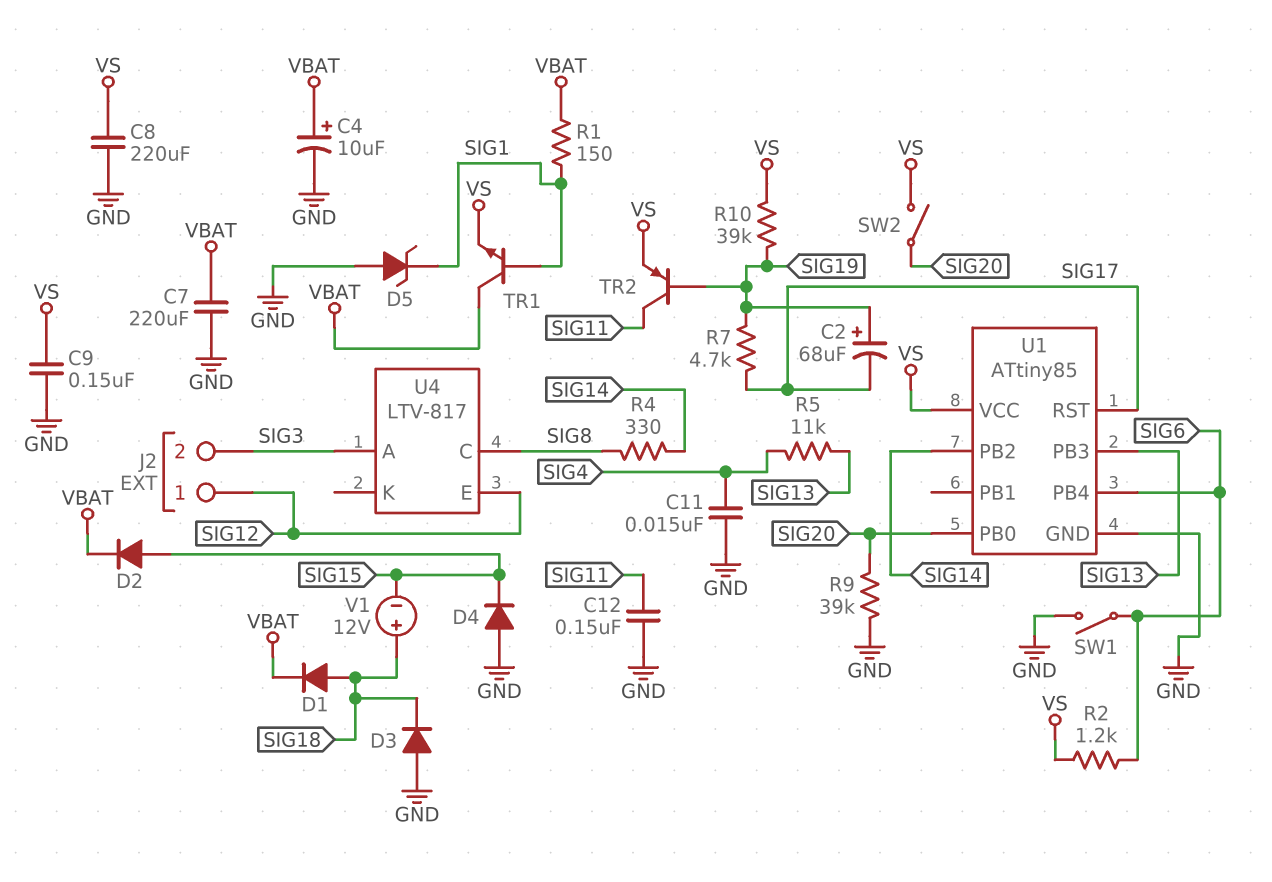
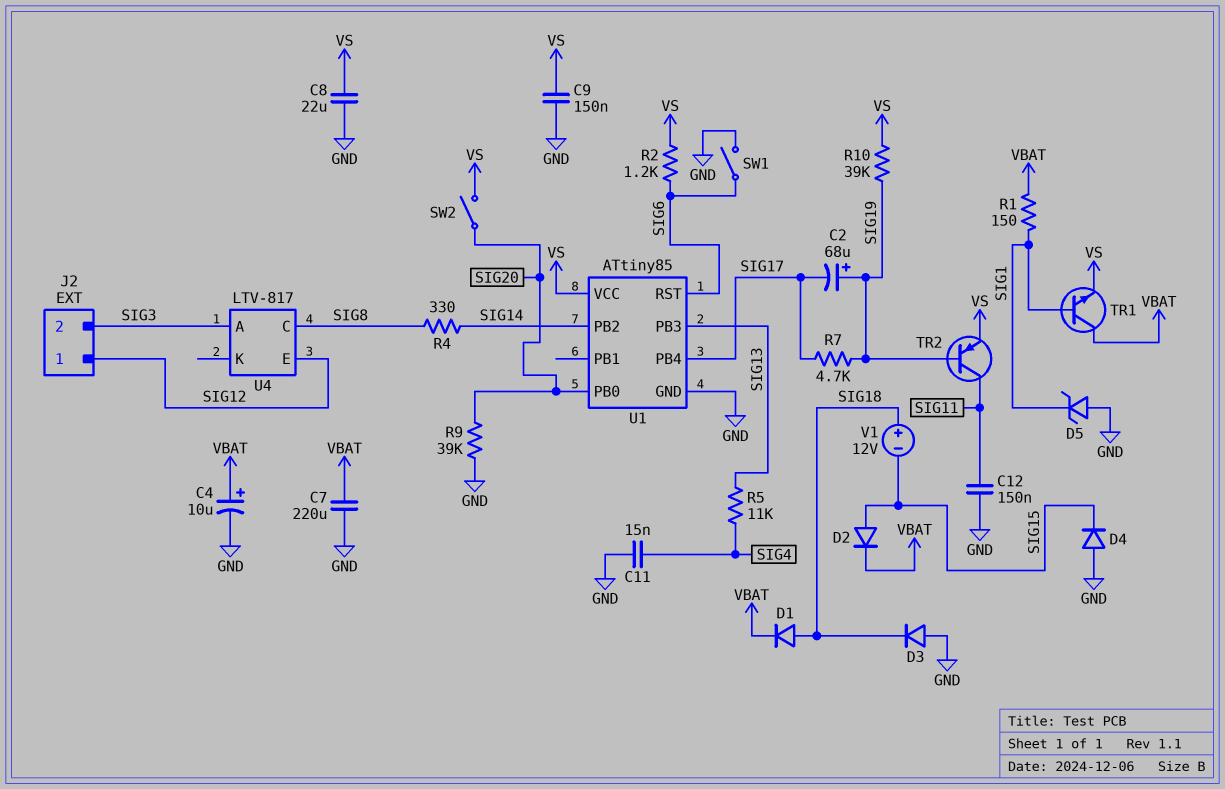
C8: 220uF (GND, VS) -> 22uF (GND, VS)
U1 pin PB4: SIG6 -> SIG17
U1 pin RST: SIG17 -> SIG6

